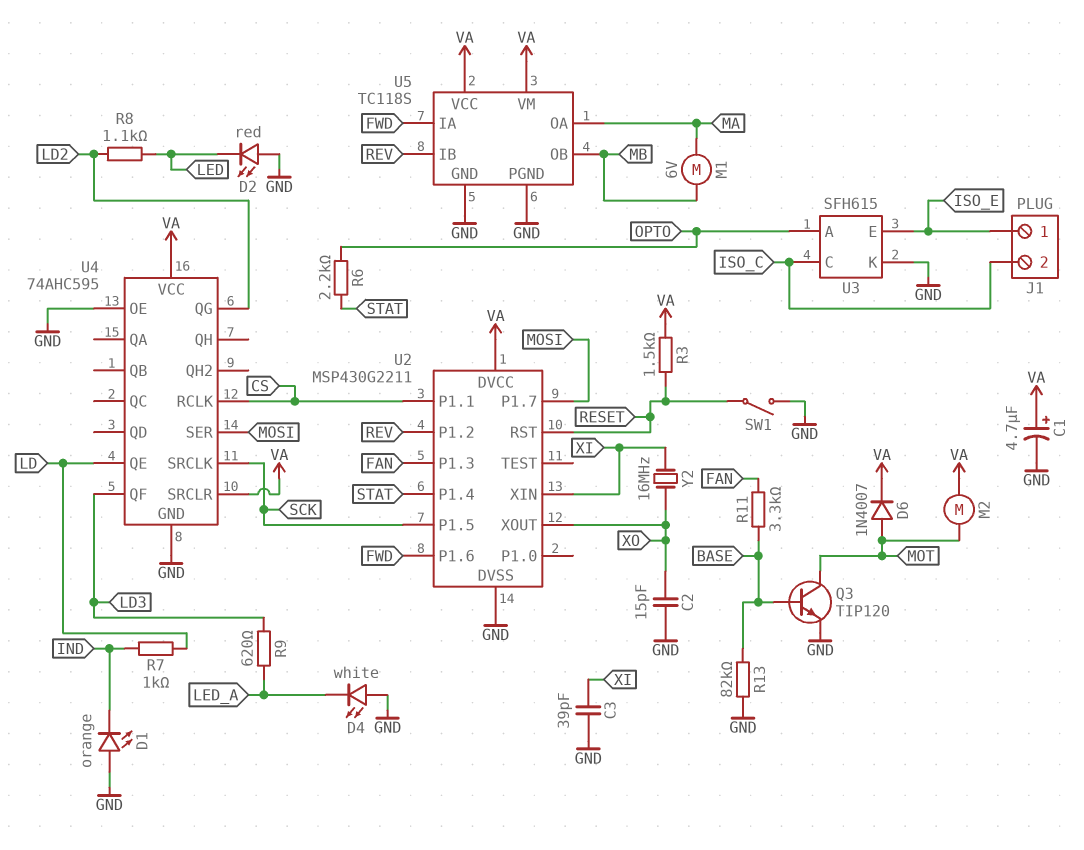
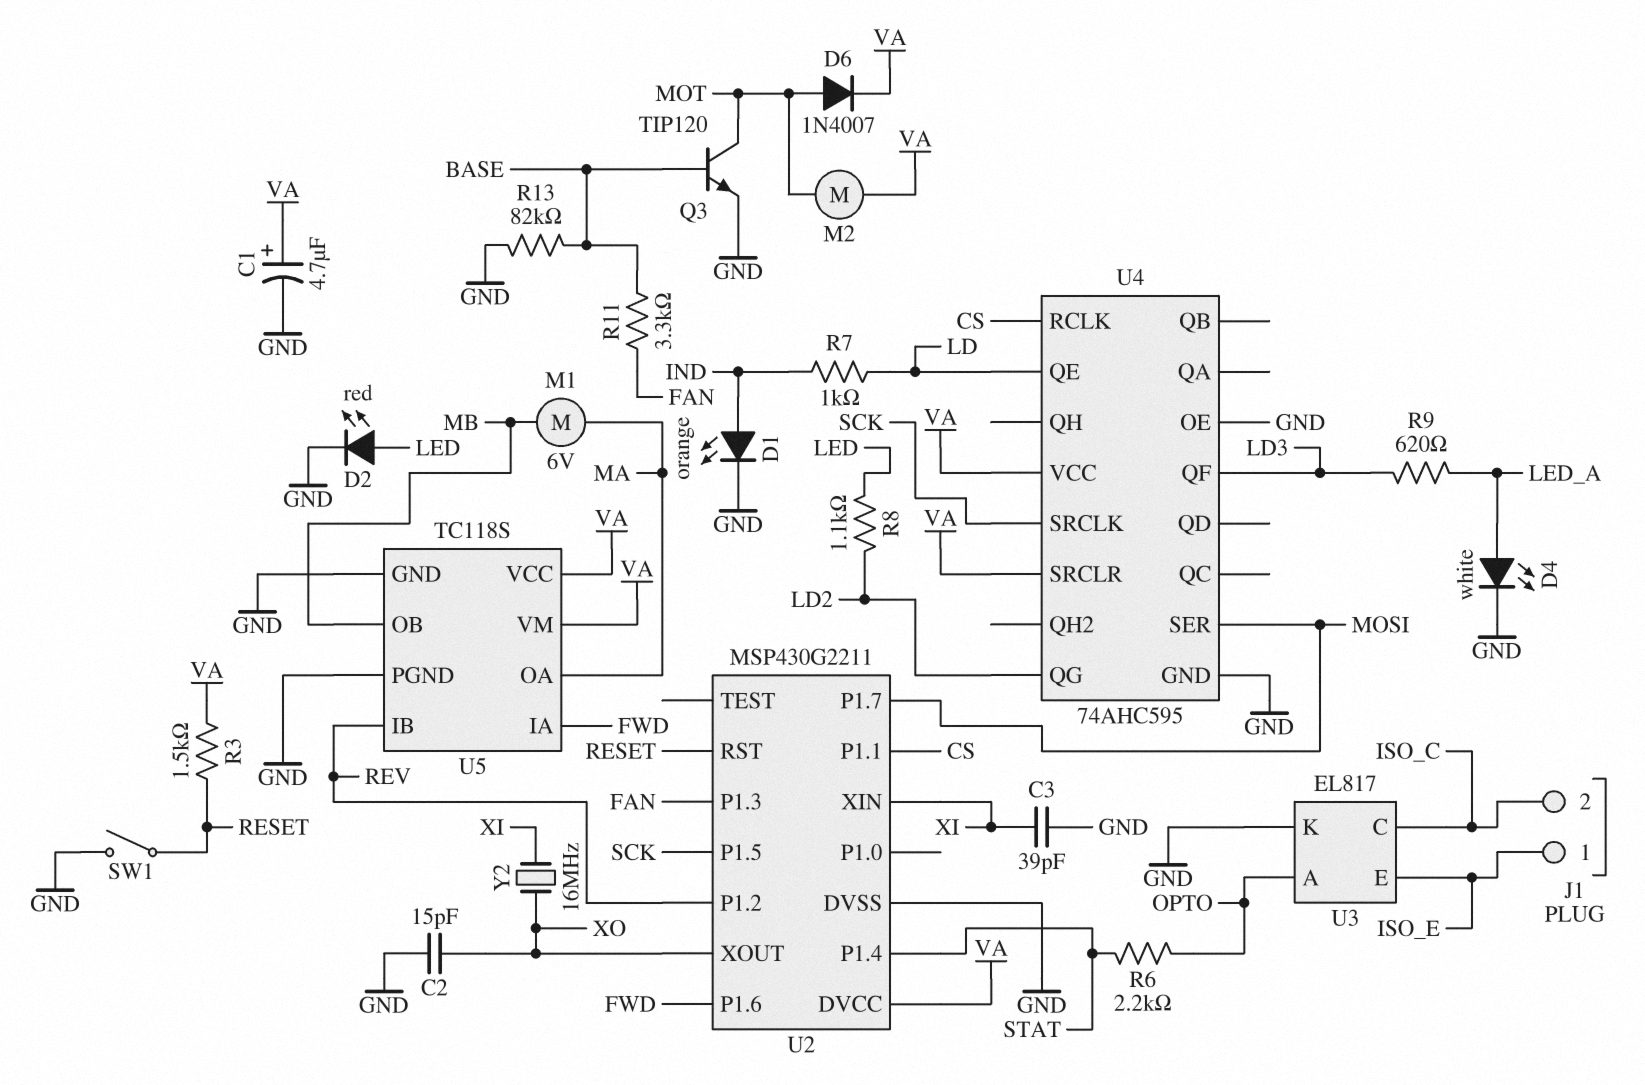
D1: LED orange (A GND, K IND) -> LED orange (A IND, K GND)
D2: LED red (A GND, K LED) -> LED red (A LED, K GND)
D4: LED white (A GND, K LED_A) -> LED white (A LED_A, K GND)
U3: SFH615 -> EL817

